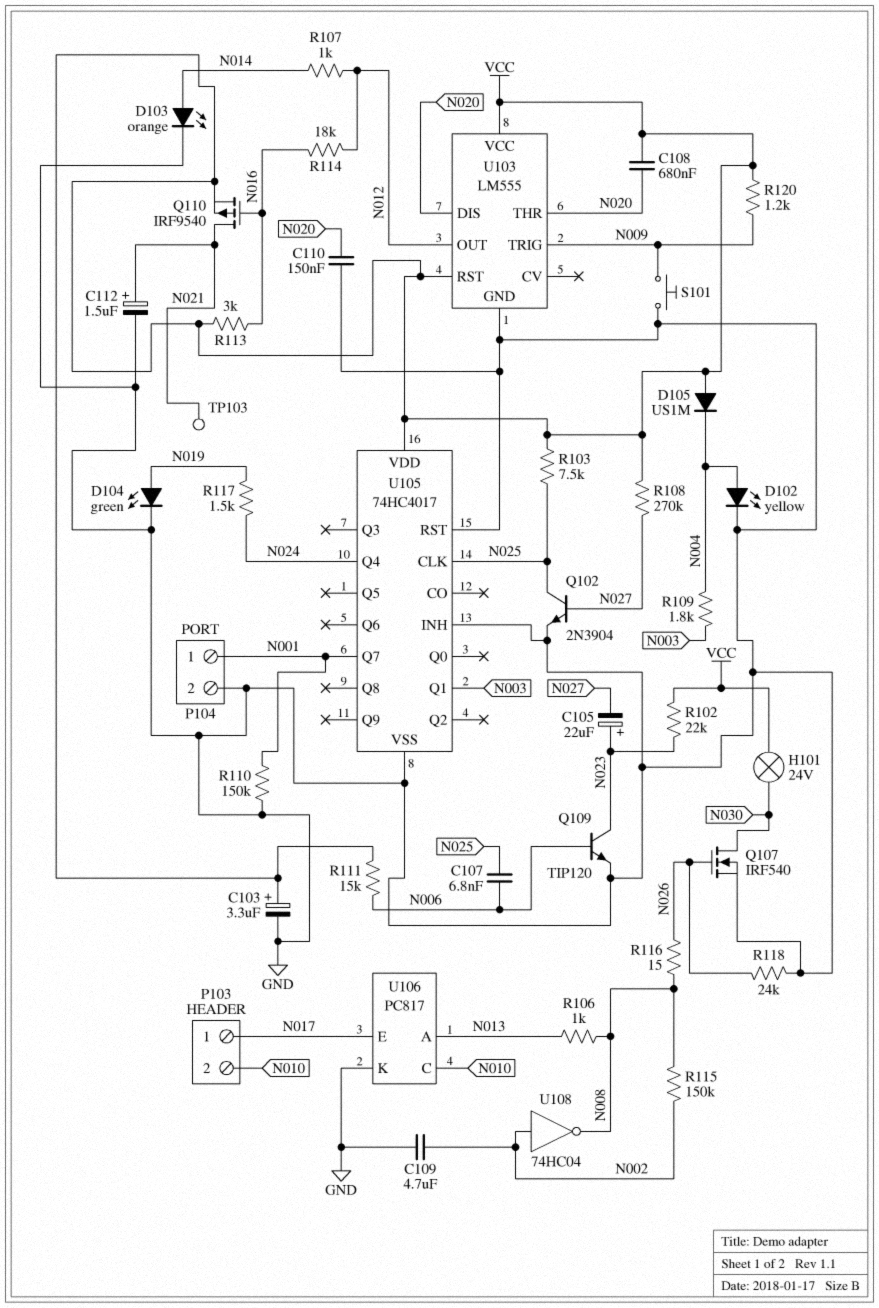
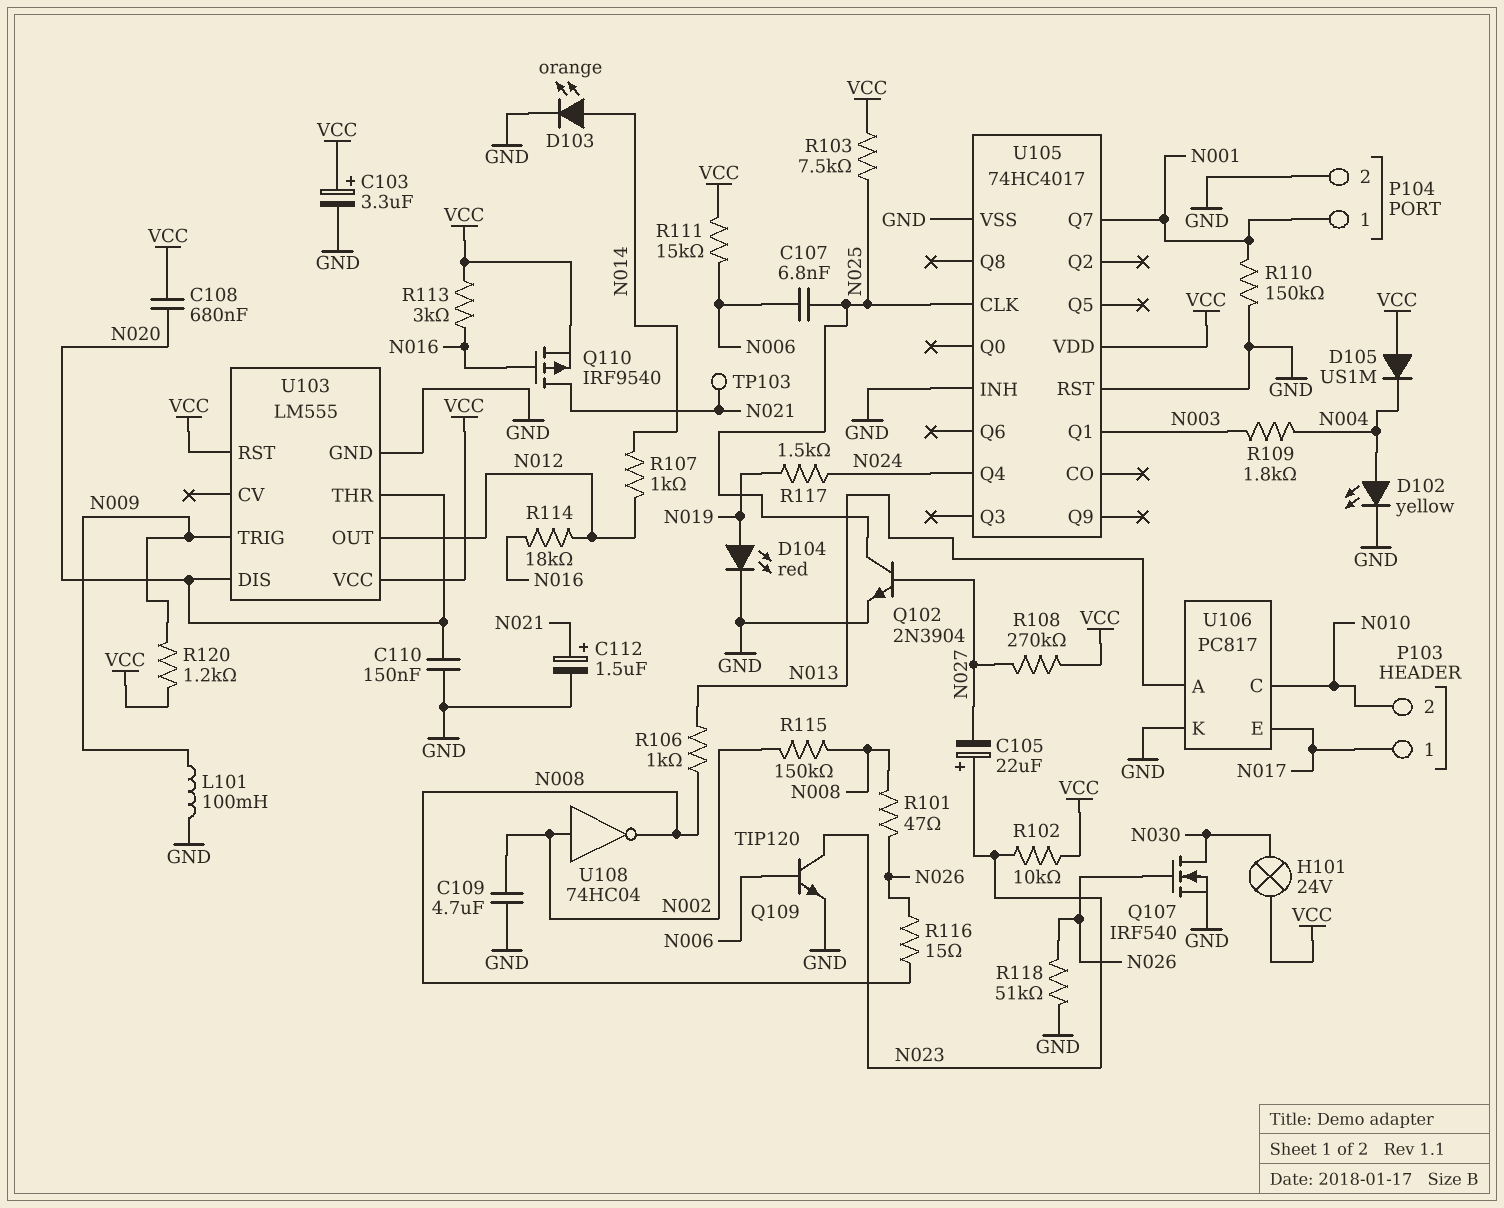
D104: LED green (A N019, K GND) -> LED red (A N019, K GND)
L101: none -> 100mH (GND, N009)
R101: none -> 47 (N008, N026)
R102: 22k (N023, VCC) -> 10k (N023, VCC)
R118: 24k (GND, N026) -> 51k (GND, N026)
S101: button (GND, N009) -> none

